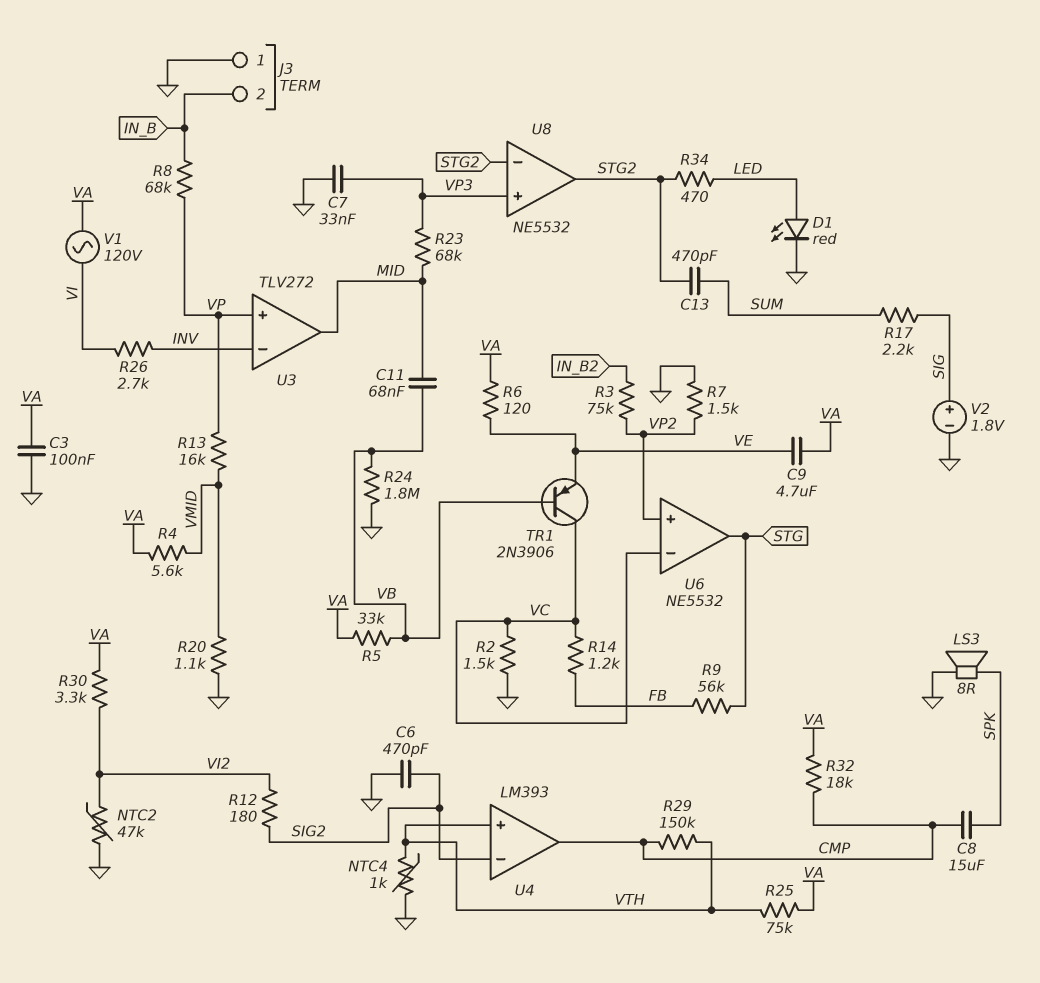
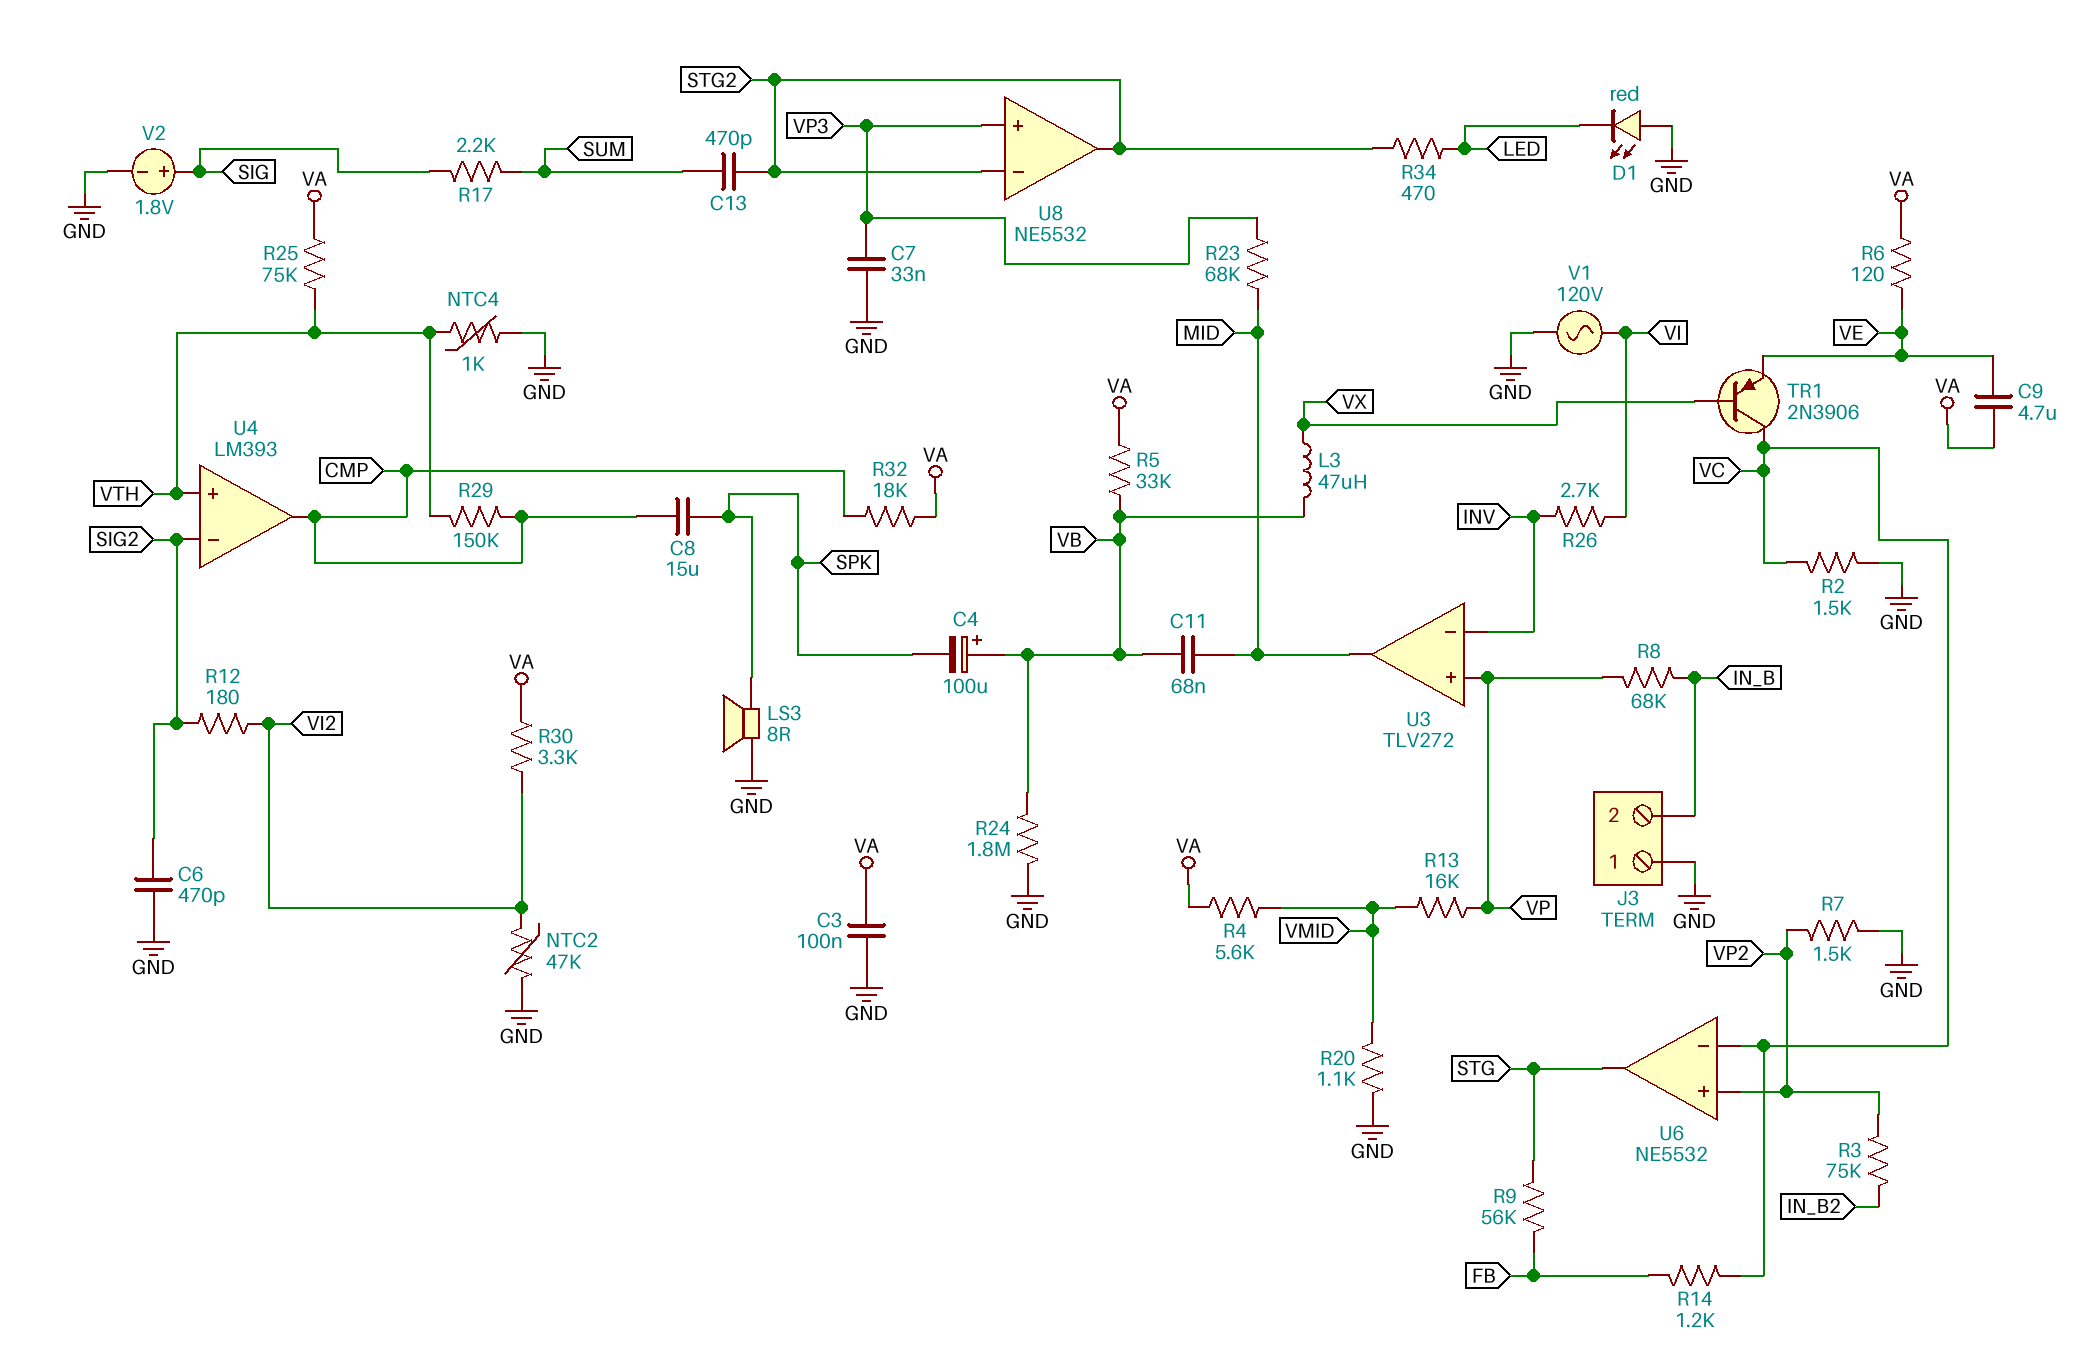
C4: none -> 100uF (plus VB, minus SPK)
D1: LED red (A LED, K GND) -> LED red (A GND, K LED)
L3: none -> 47uH (VB, VX)
TR1: PNP 2N3906 (B VB, C VC, E VE) -> PNP 2N3906 (B VX, C VC, E VE)
V1: AC 120V (VA, VI) -> AC 120V (GND, VI)

